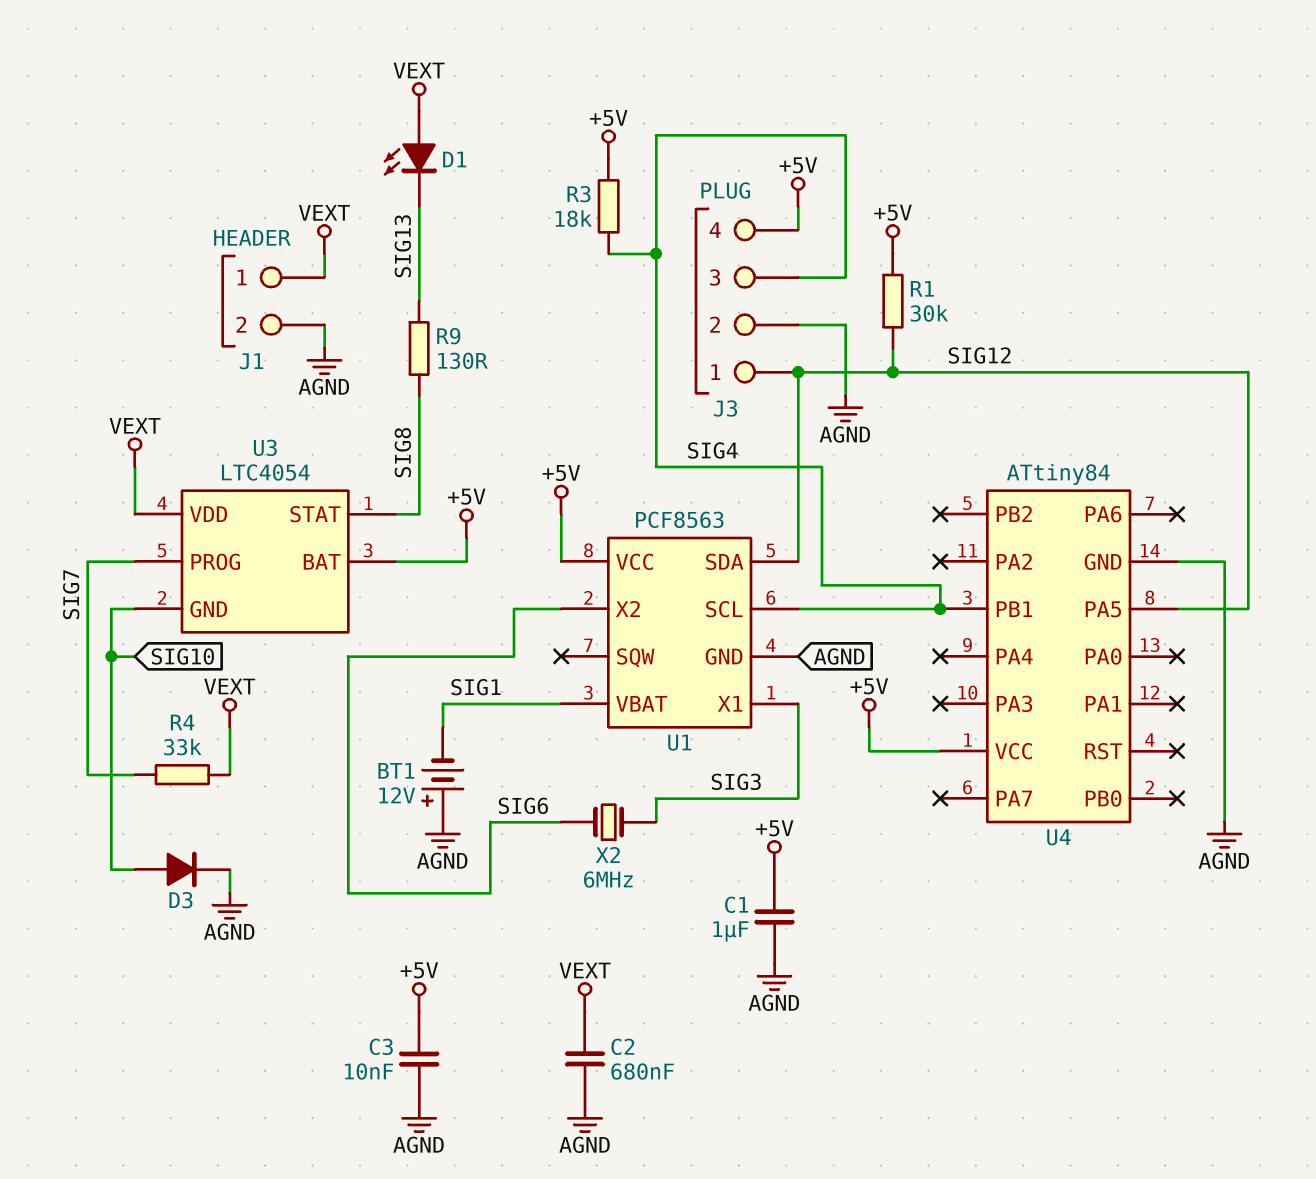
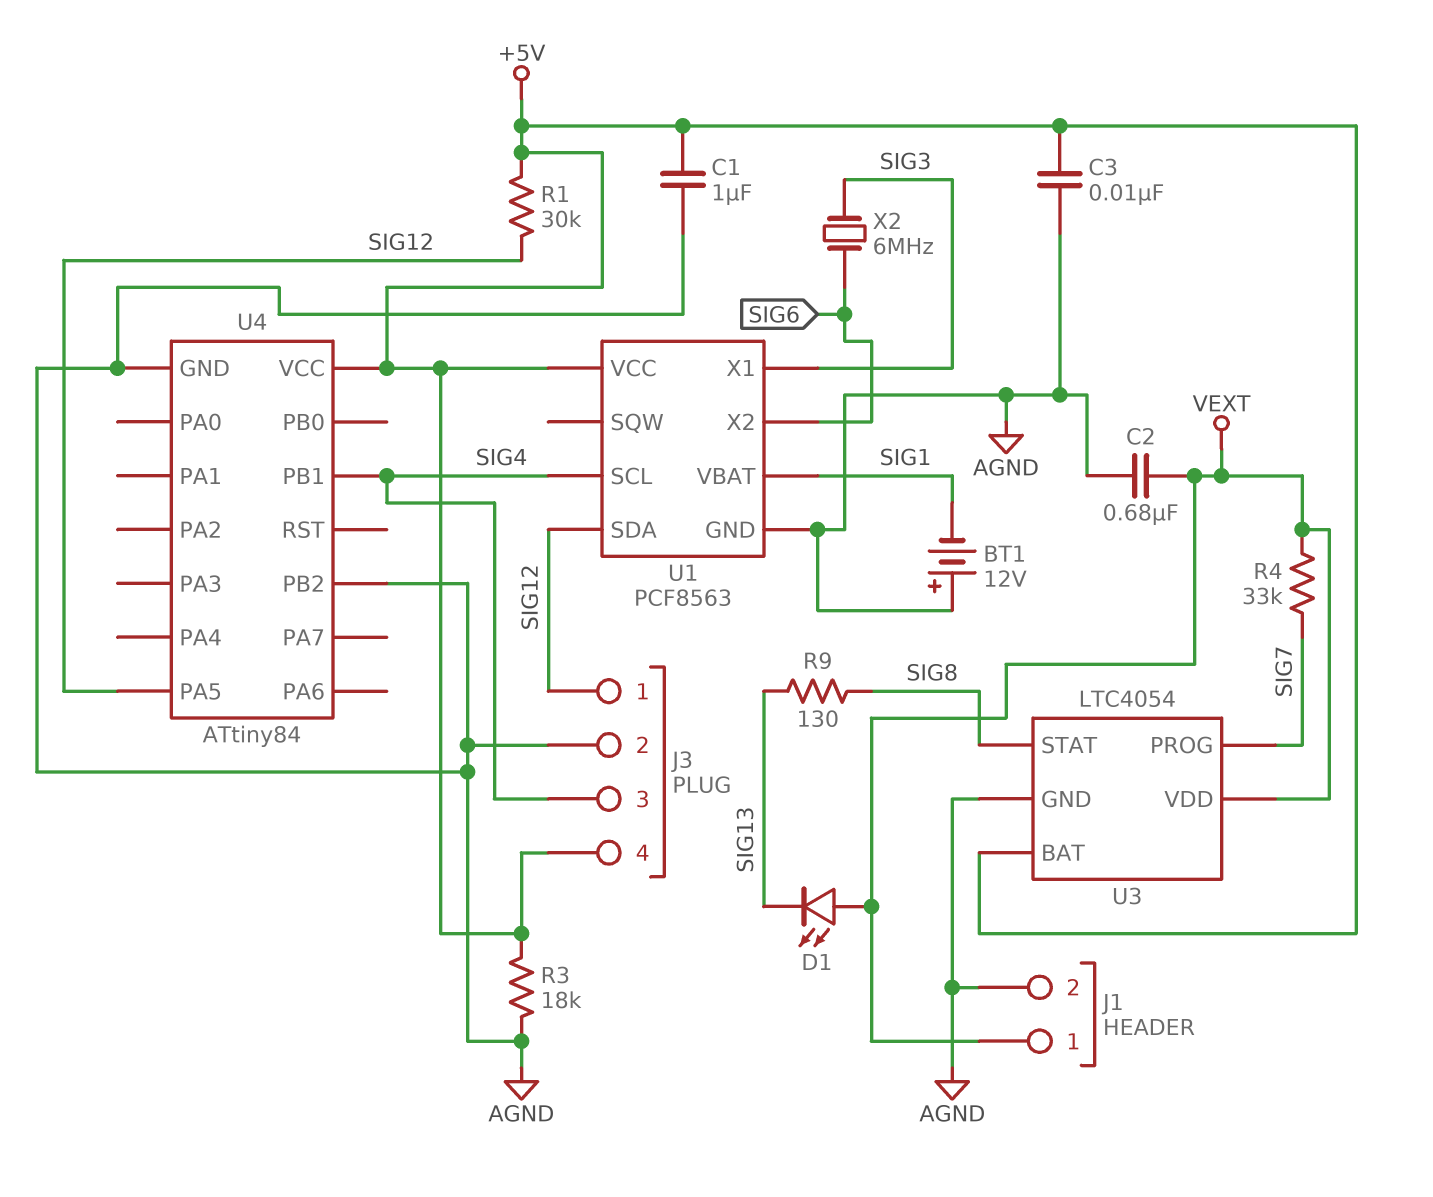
D3: diode (A SIG10, K AGND) -> none
R3: 18k (+5V, SIG4) -> 18k (+5V, AGND)
U3 pin GND: SIG10 -> AGND
U4 pin PB2: none -> AGND

